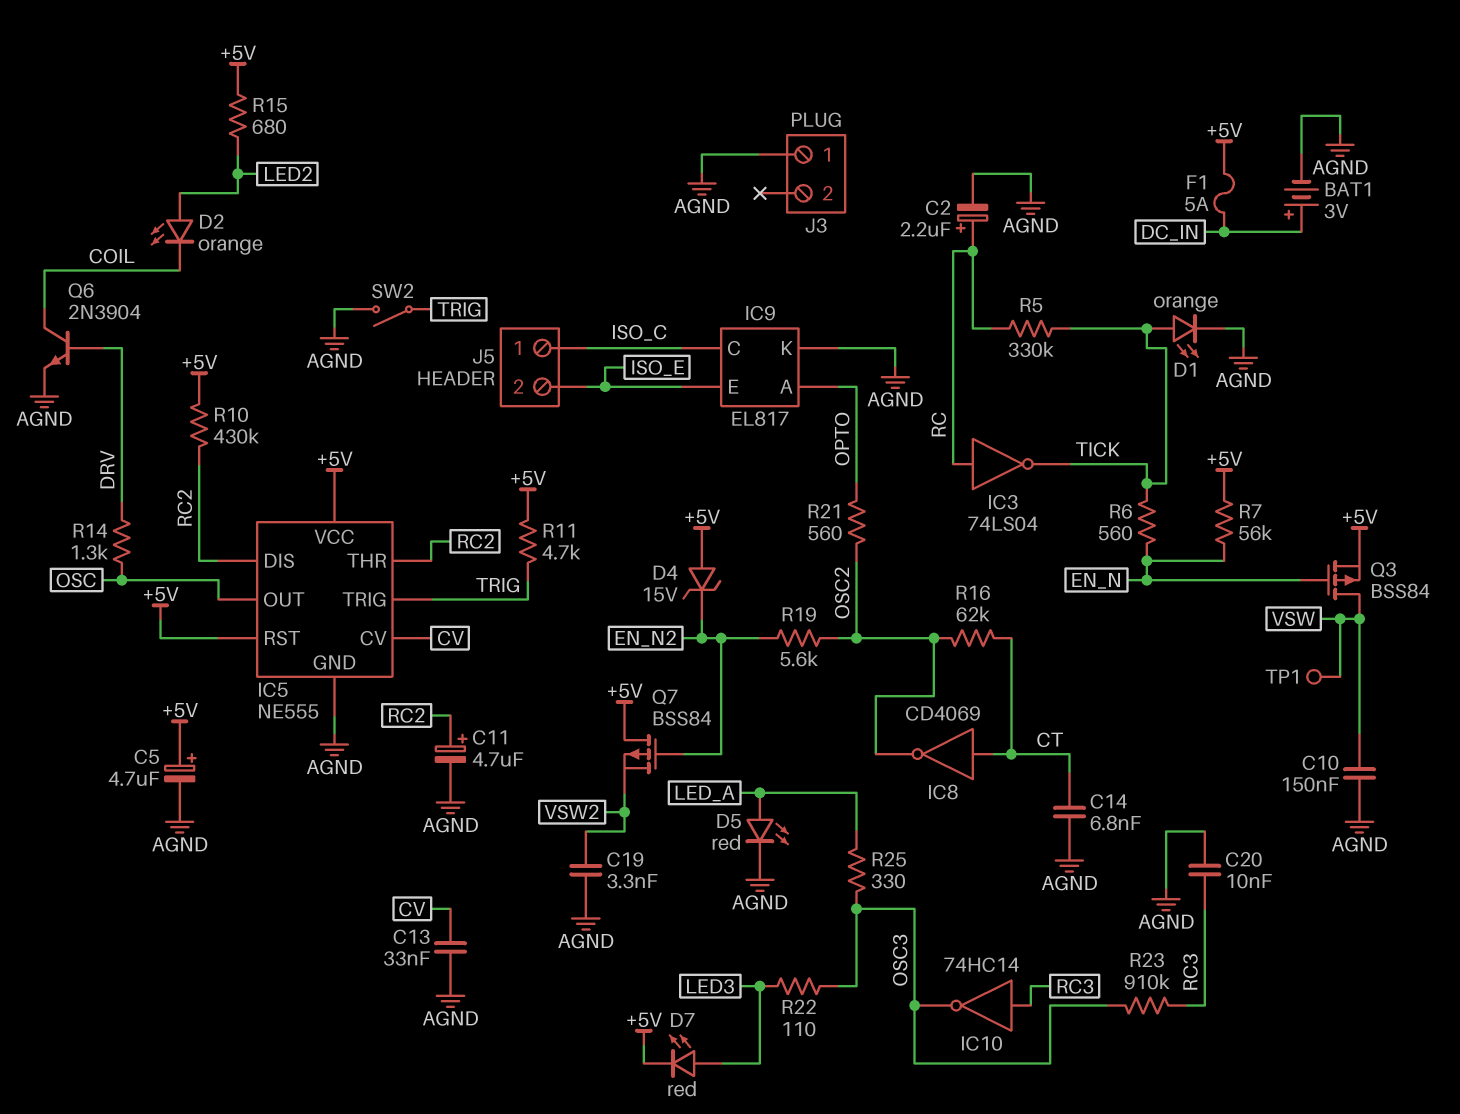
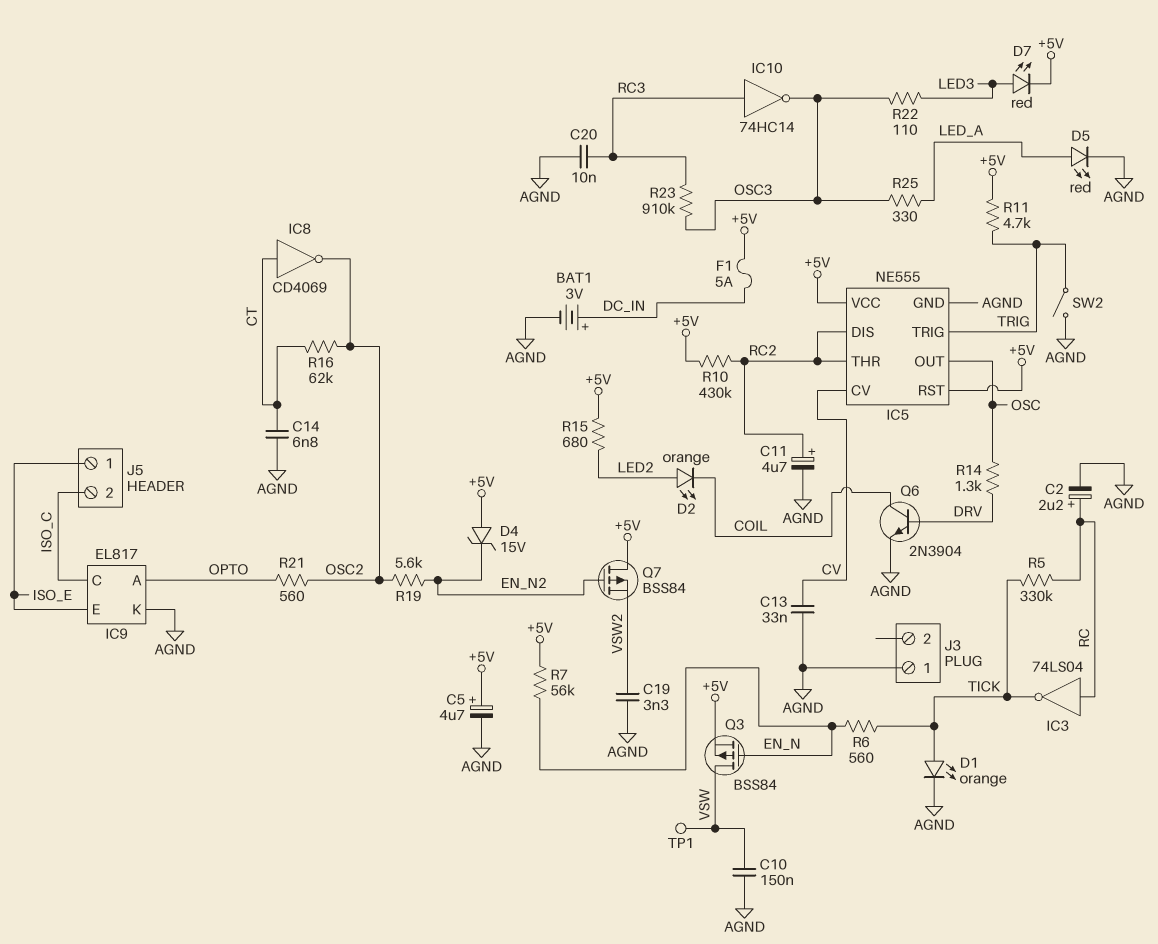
J5 pin 1: ISO_C -> ISO_E
J5 pin 2: ISO_E -> ISO_C

